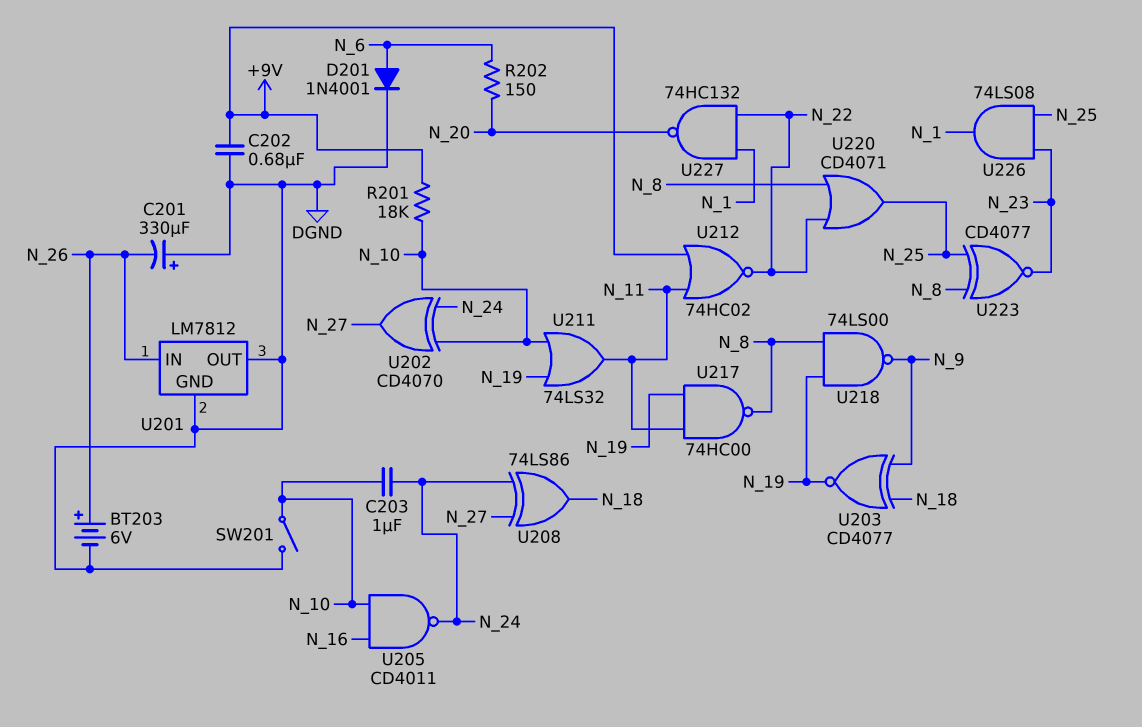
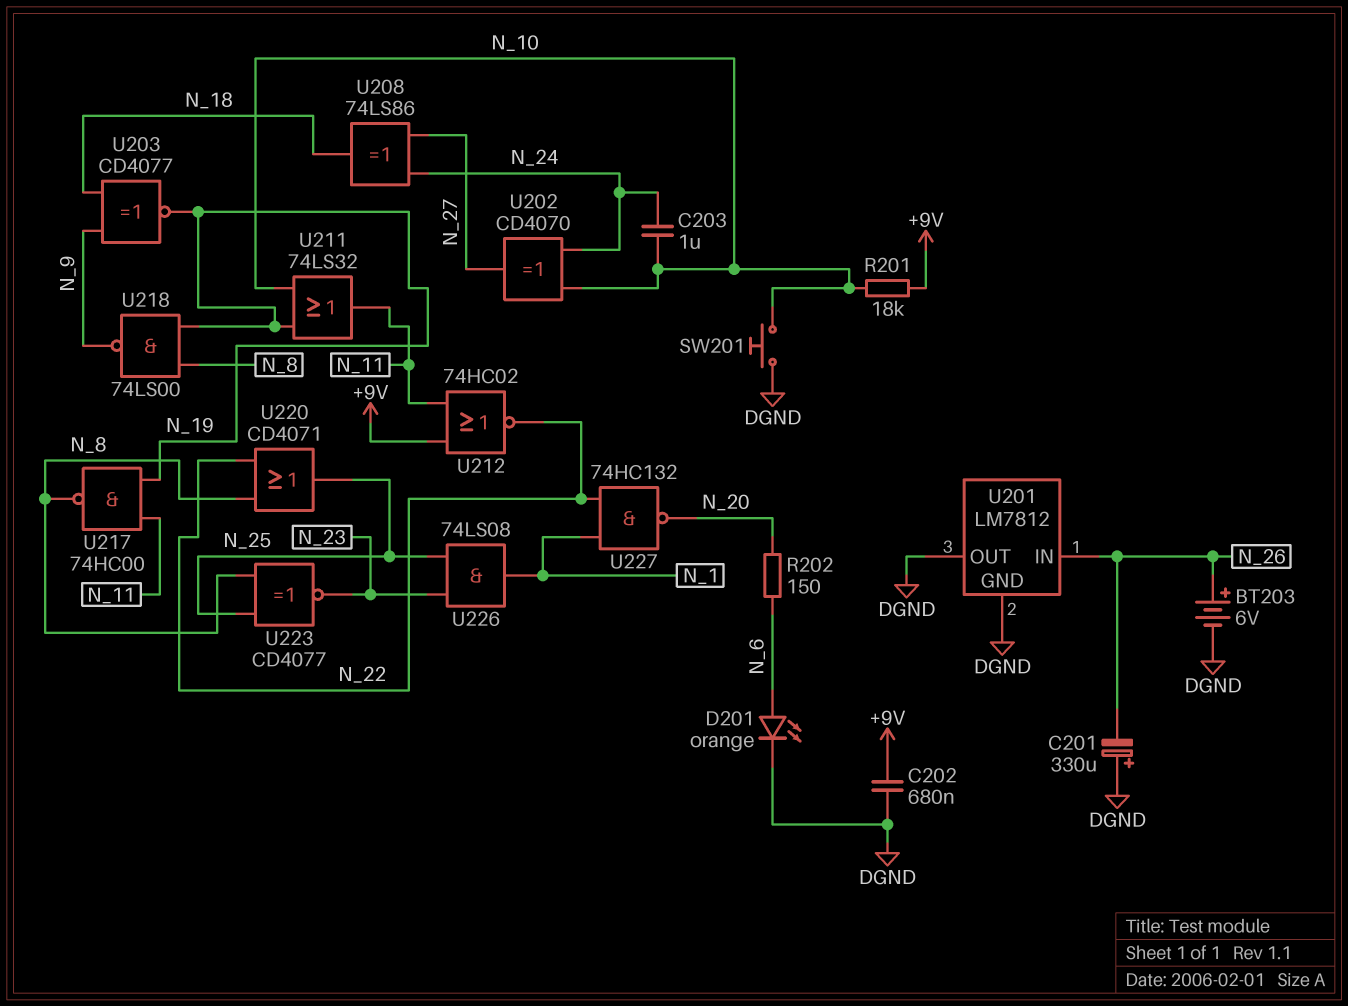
D201: diode 1N4001 (A N_6, K DGND) -> LED orange (A N_6, K DGND)
SW201: switch (DGND, N_10) -> button (DGND, N_10)
U205: NAND CD4011 (in N_10, in N_16, out N_24) -> none

